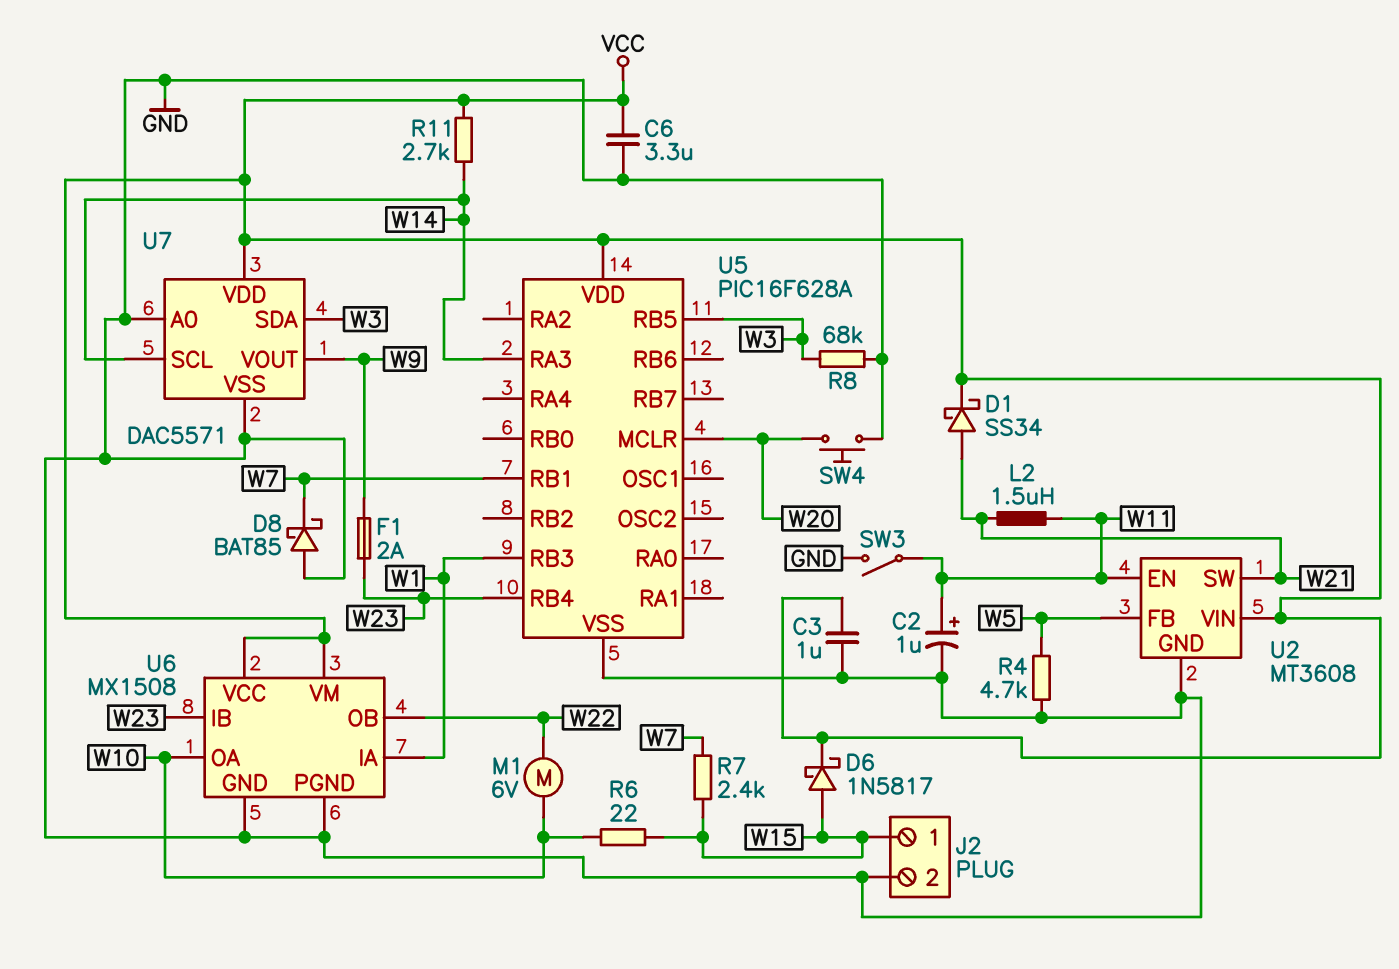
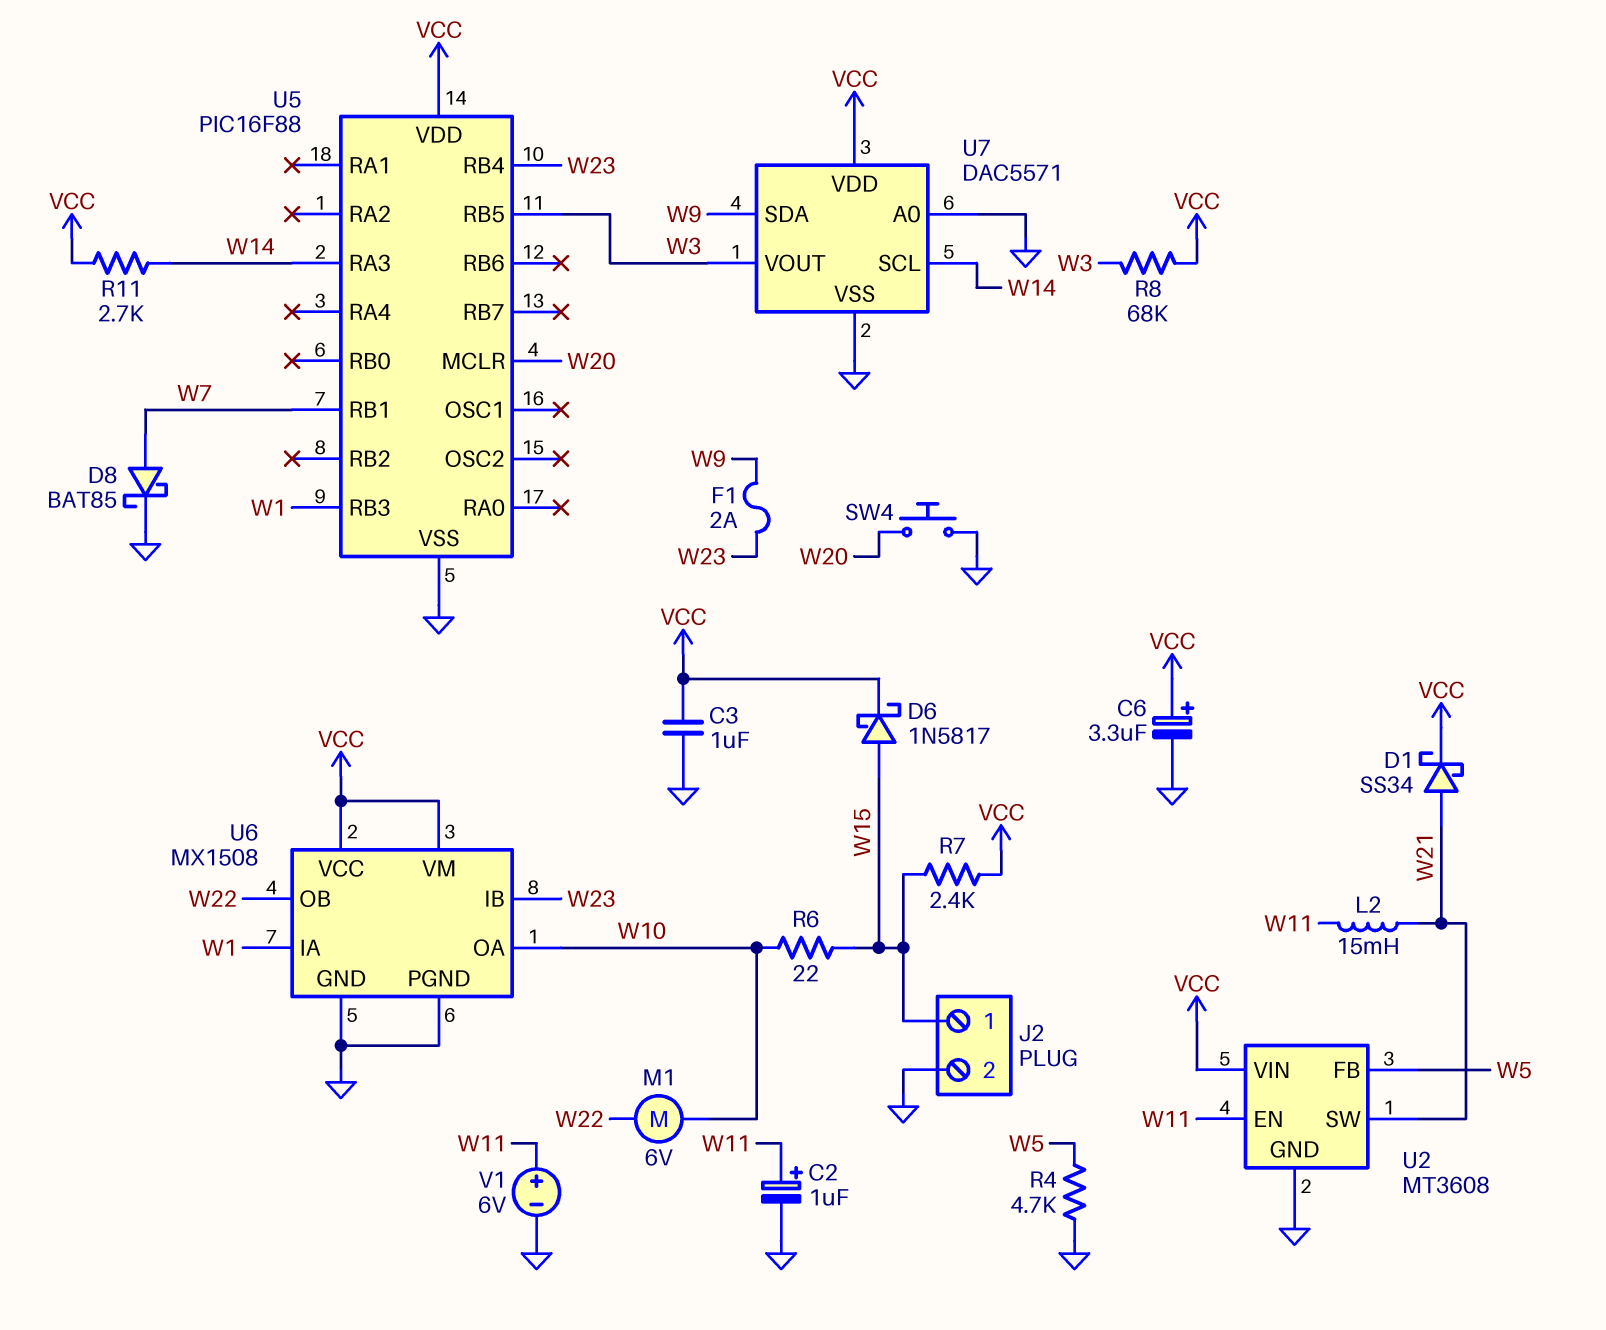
C6: 3.3uF (GND, VCC) -> 3.3uF (plus VCC, minus GND)
D8: schottky BAT85 (A GND, K W7) -> schottky BAT85 (A W7, K GND)
L2: 1.5uH (W11, W21) -> 15mH (W11, W21)
R7: 2.4k (W7, W15) -> 2.4k (VCC, W15)
R8: 68k (GND, W3) -> 68k (VCC, W3)
SW3: switch (GND, W11) -> none
U5: PIC16F628A -> PIC16F88
U7 pin SDA: W3 -> W9
U7 pin VOUT: W9 -> W3
V1: none -> 6V (plus W11, minus GND)

